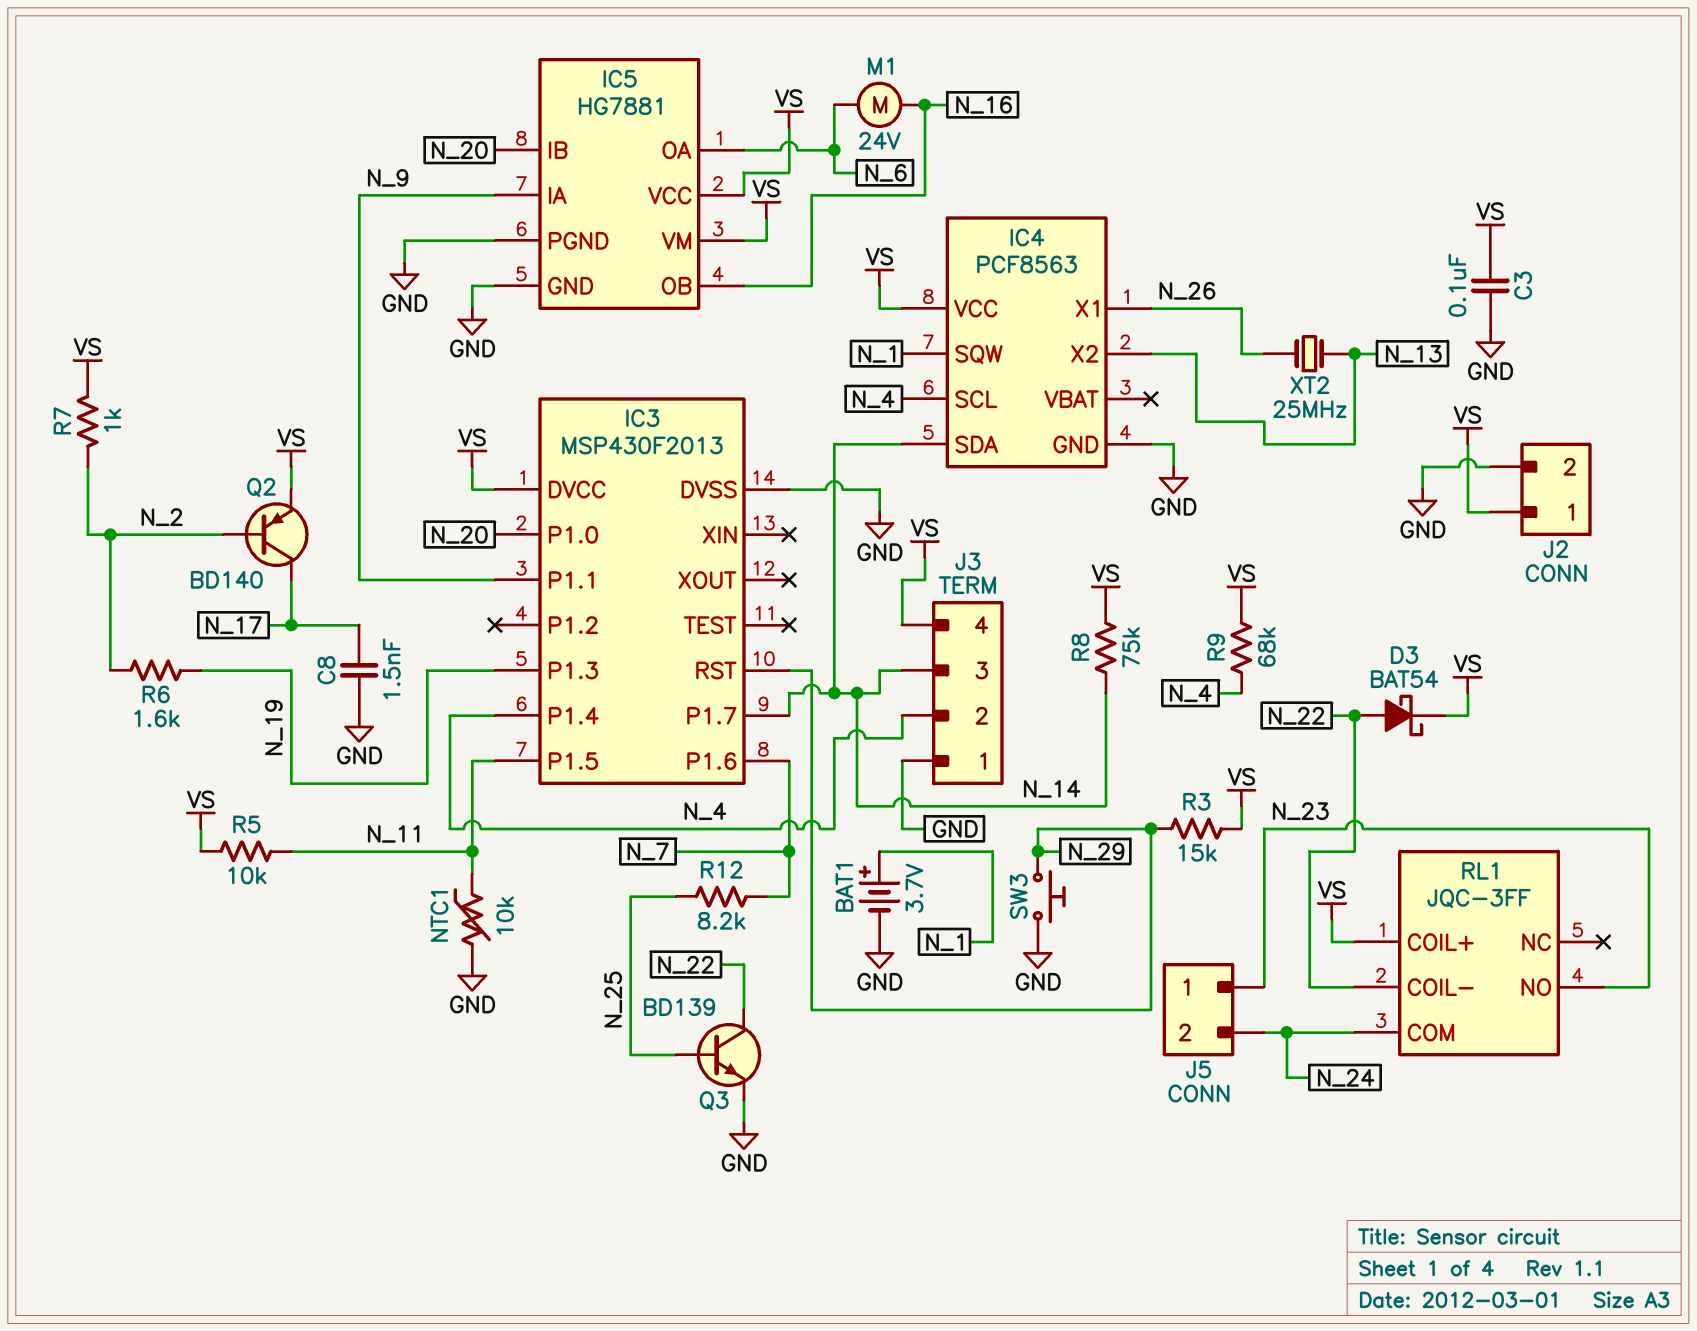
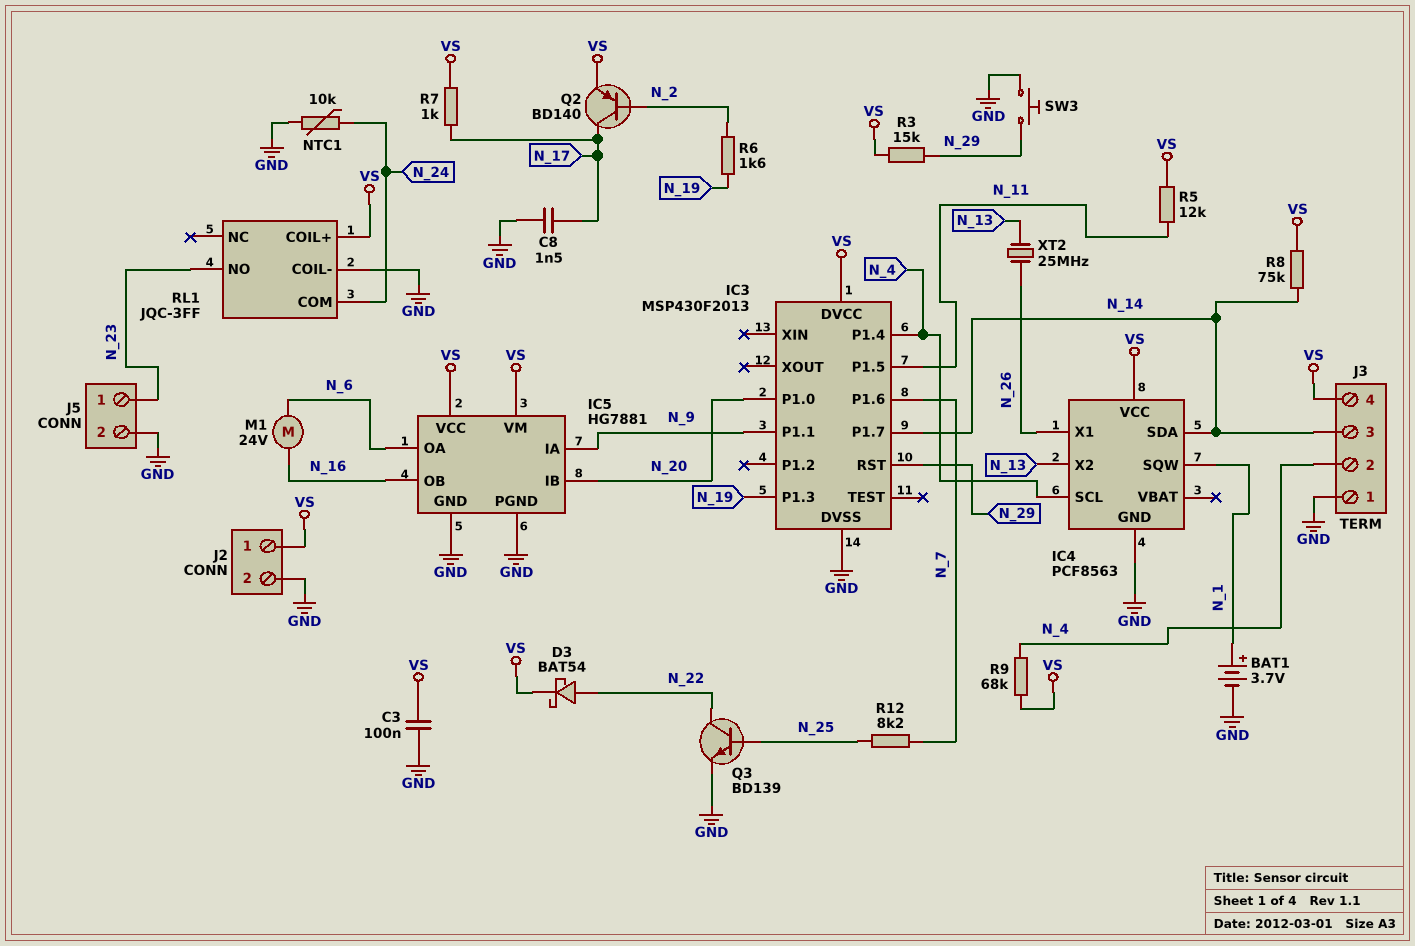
J5 pin 2: N_24 -> GND
NTC1: 10k (GND, N_11) -> 10k (GND, N_24)
R5: 10k (N_11, VS) -> 12k (N_11, VS)
R7: 1k (N_2, VS) -> 1k (N_17, VS)
RL1 pin COIL-: N_22 -> GND

